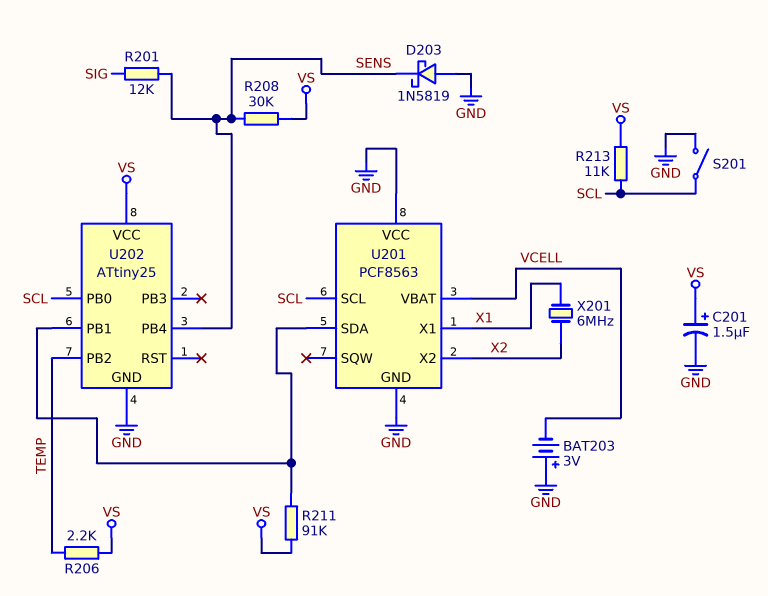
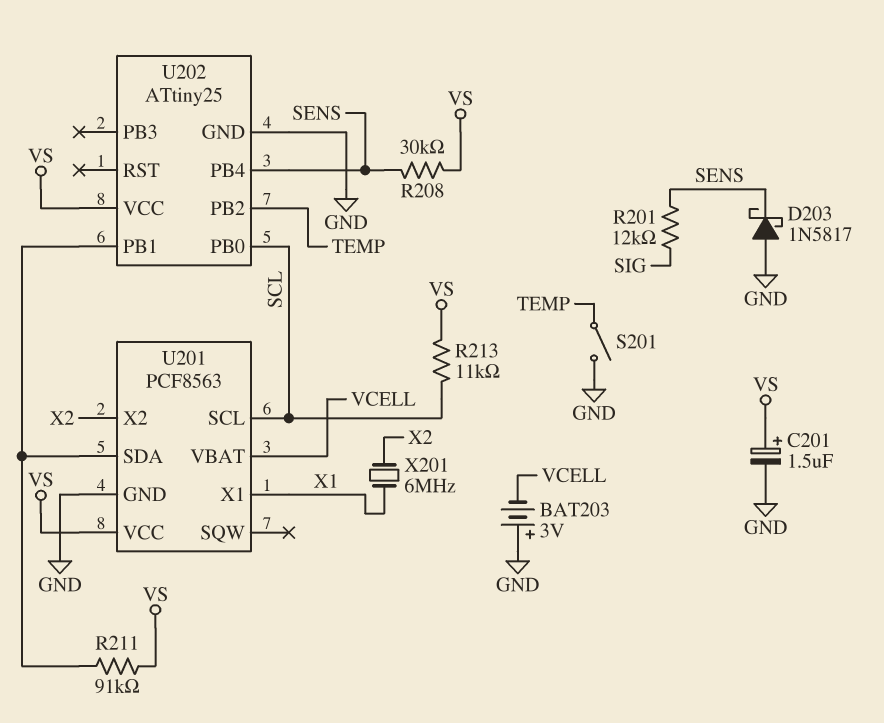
D203: schottky 1N5819 (A GND, K SENS) -> schottky 1N5817 (A GND, K SENS)
R206: 2.2k (TEMP, VS) -> none
S201: switch (GND, SCL) -> switch (GND, TEMP)
U201 pin VCC: GND -> VS

